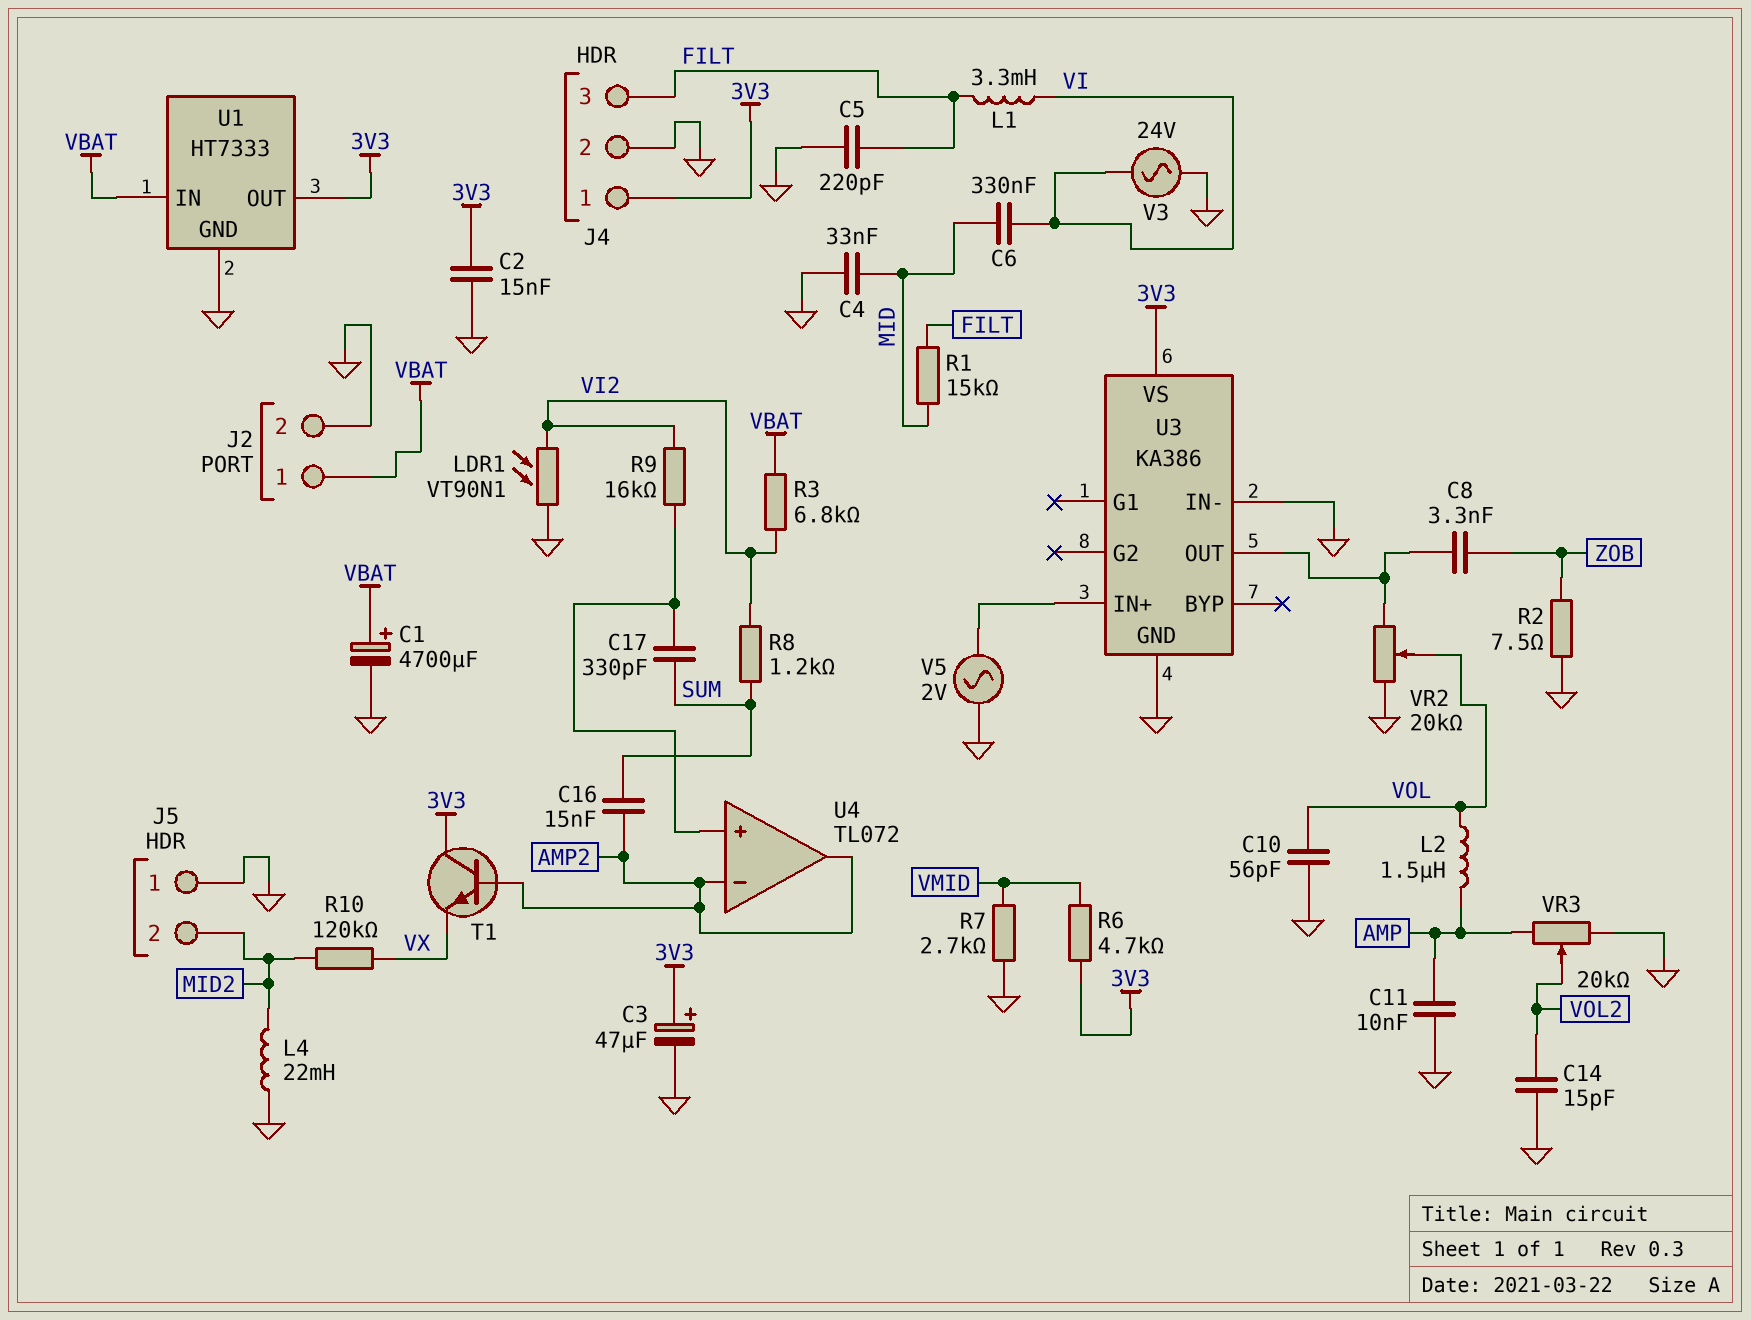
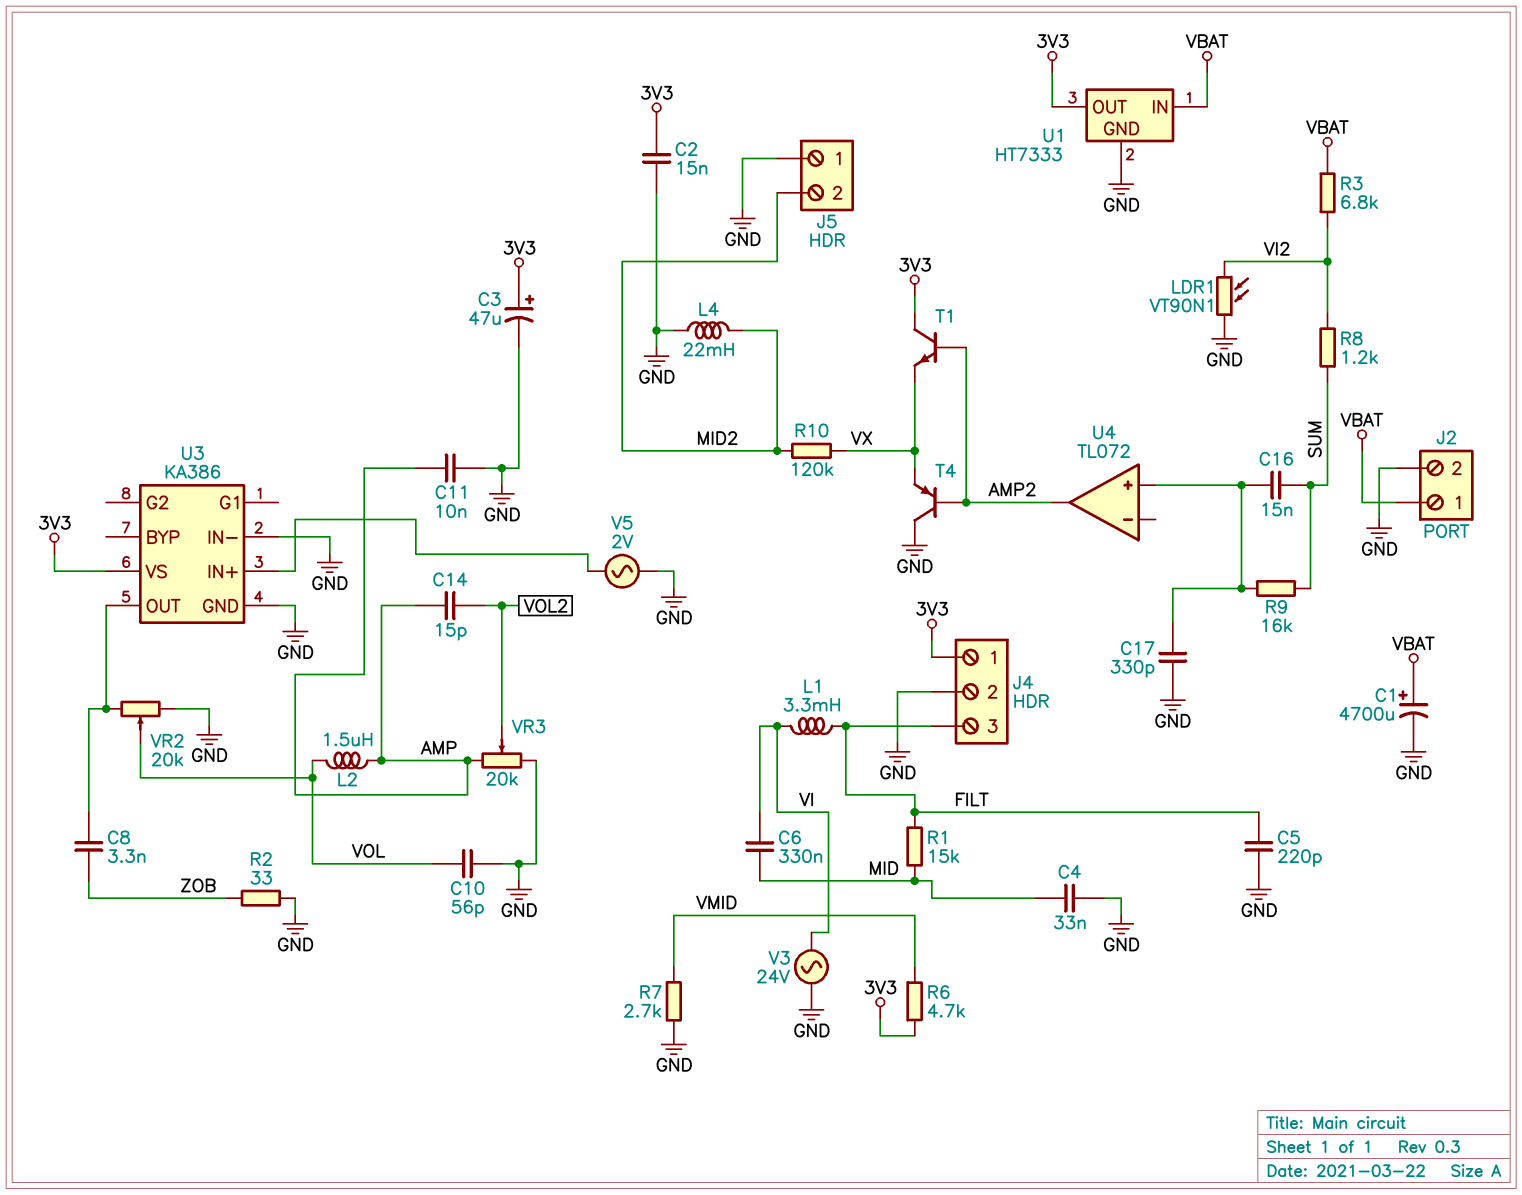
C14: 15pF (GND, VOL2) -> 15pF (AMP, VOL2)
C16: 15nF (AMP2, SUM) -> 15nF (SUM, U4/in+)
C17: 330pF (SUM, U4/in+) -> 330pF (GND, U4/in+)
R2: 7.5 (GND, ZOB) -> 33 (GND, ZOB)
R9: 16k (U4/in+, VI2) -> 16k (SUM, U4/in+)
T4: none -> PNP (B AMP2, C GND, E VX)
U4 pin in-: AMP2 -> none

